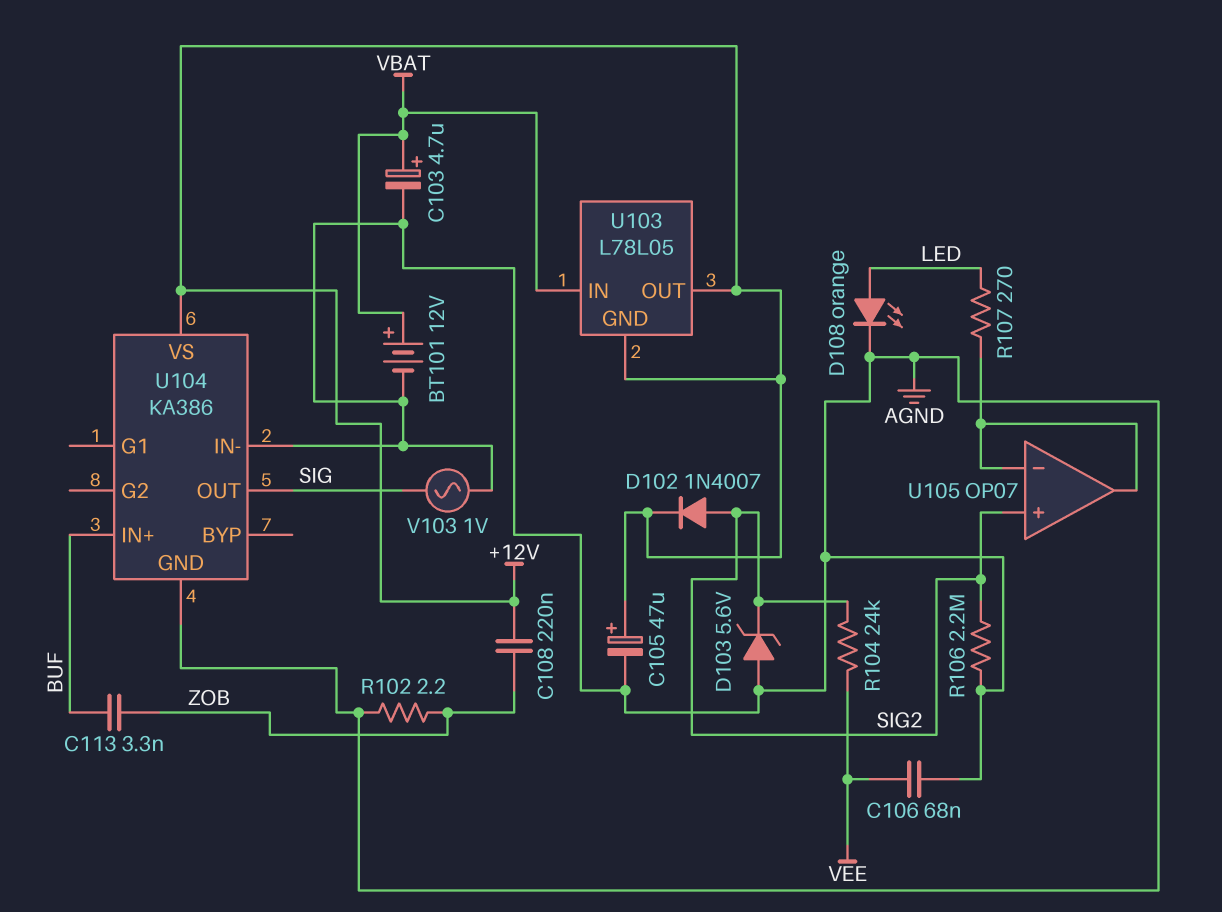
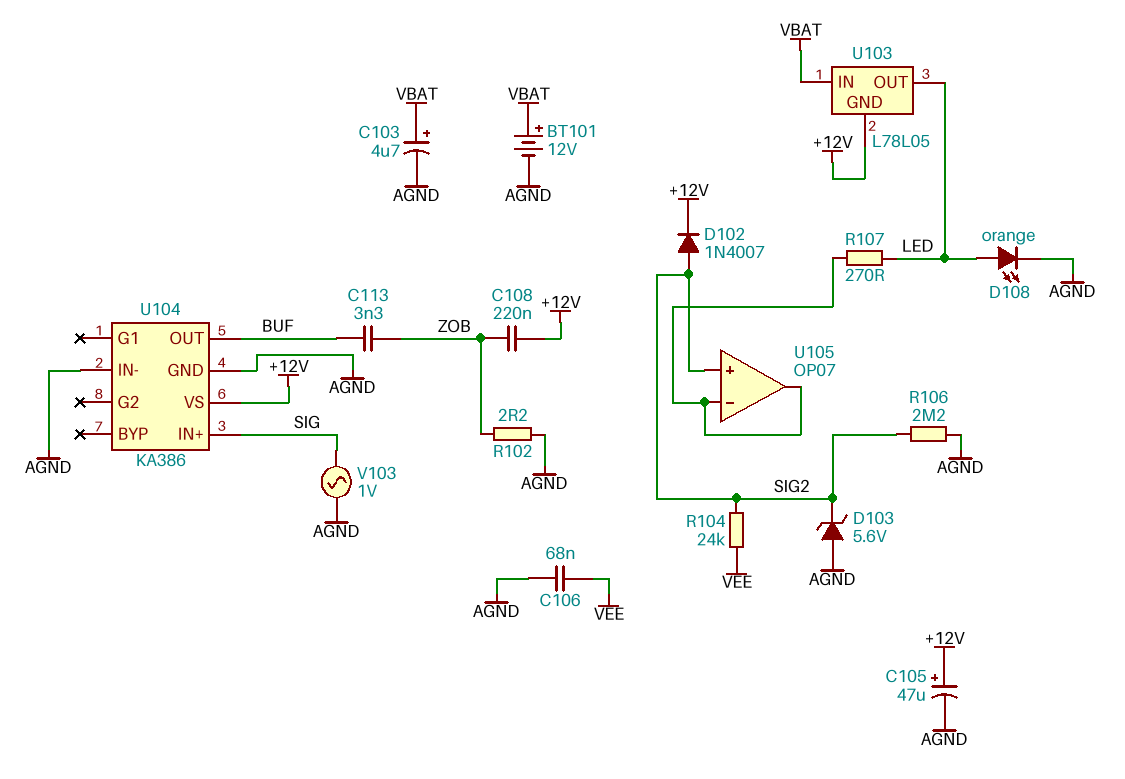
U103 pin OUT: +12V -> LED
U104 pin IN+: BUF -> SIG
U104 pin OUT: SIG -> BUF

